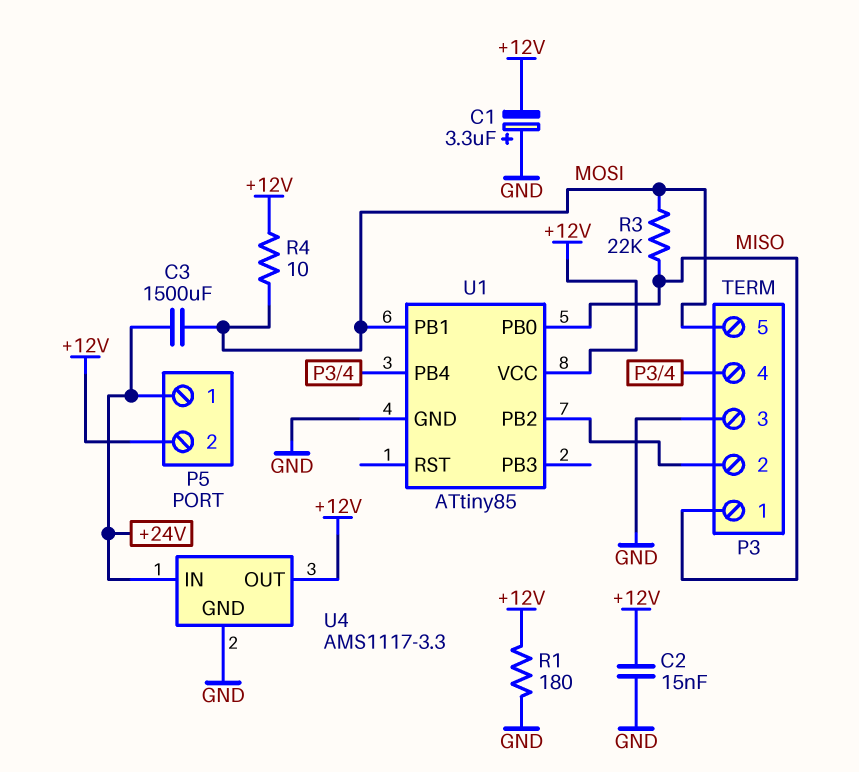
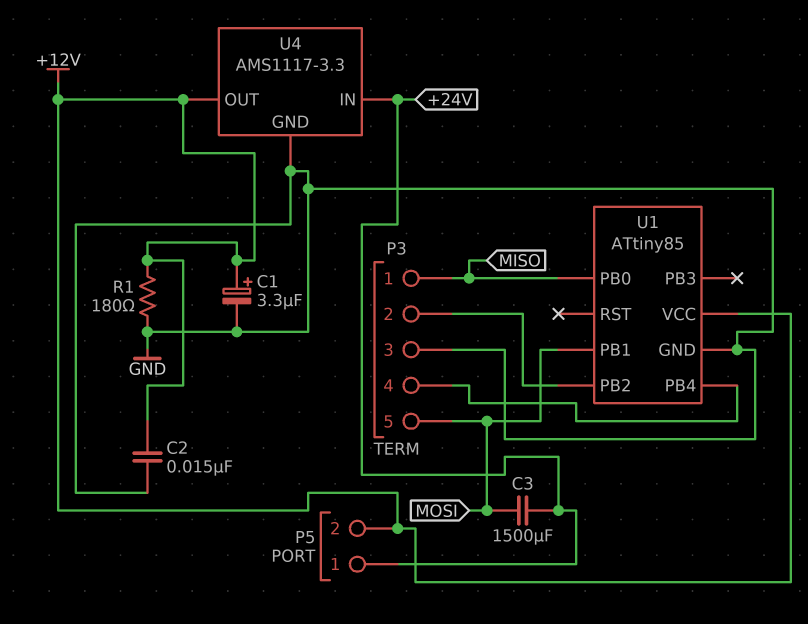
C1: 3.3uF (plus GND, minus +12V) -> 3.3uF (plus +12V, minus GND)
R3: 22k (MISO, MOSI) -> none
R4: 10 (+12V, MOSI) -> none

